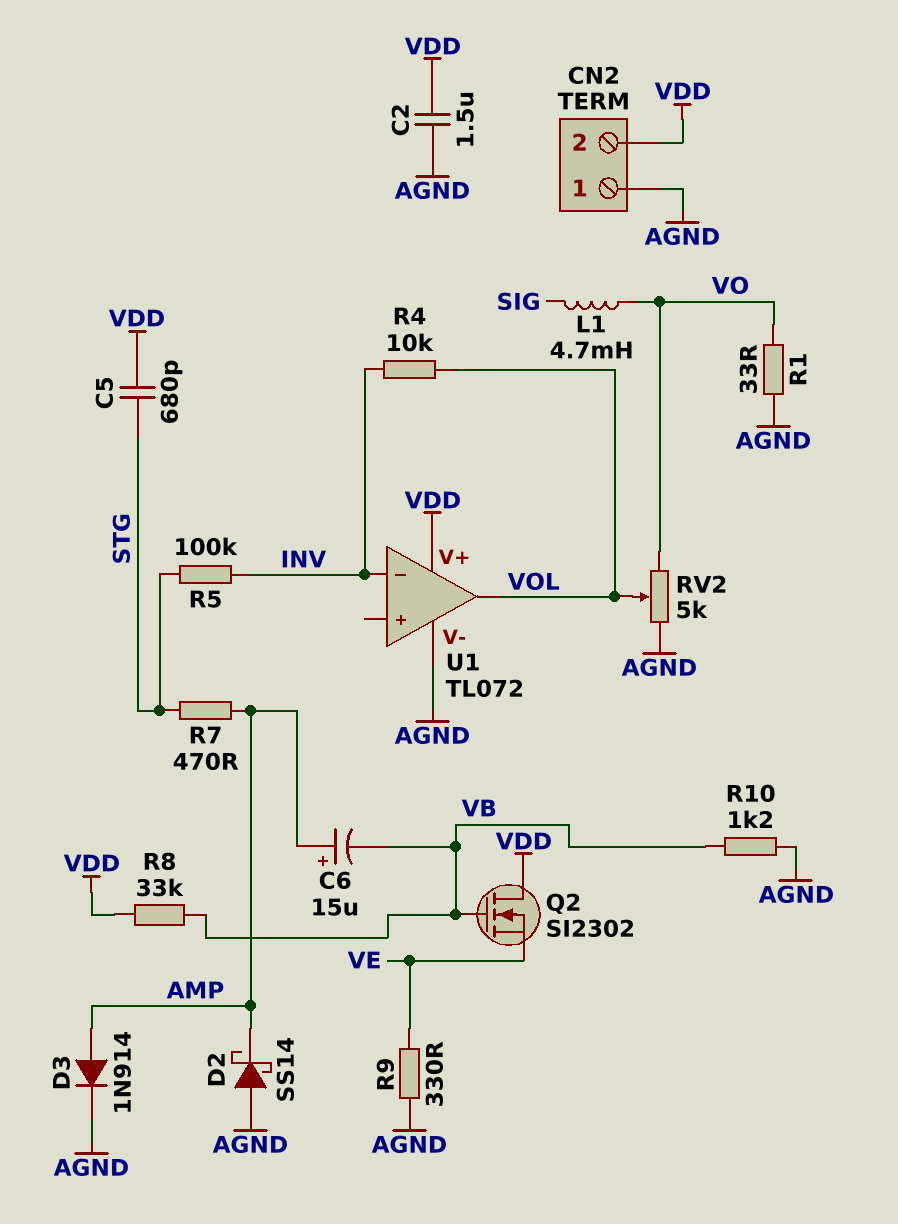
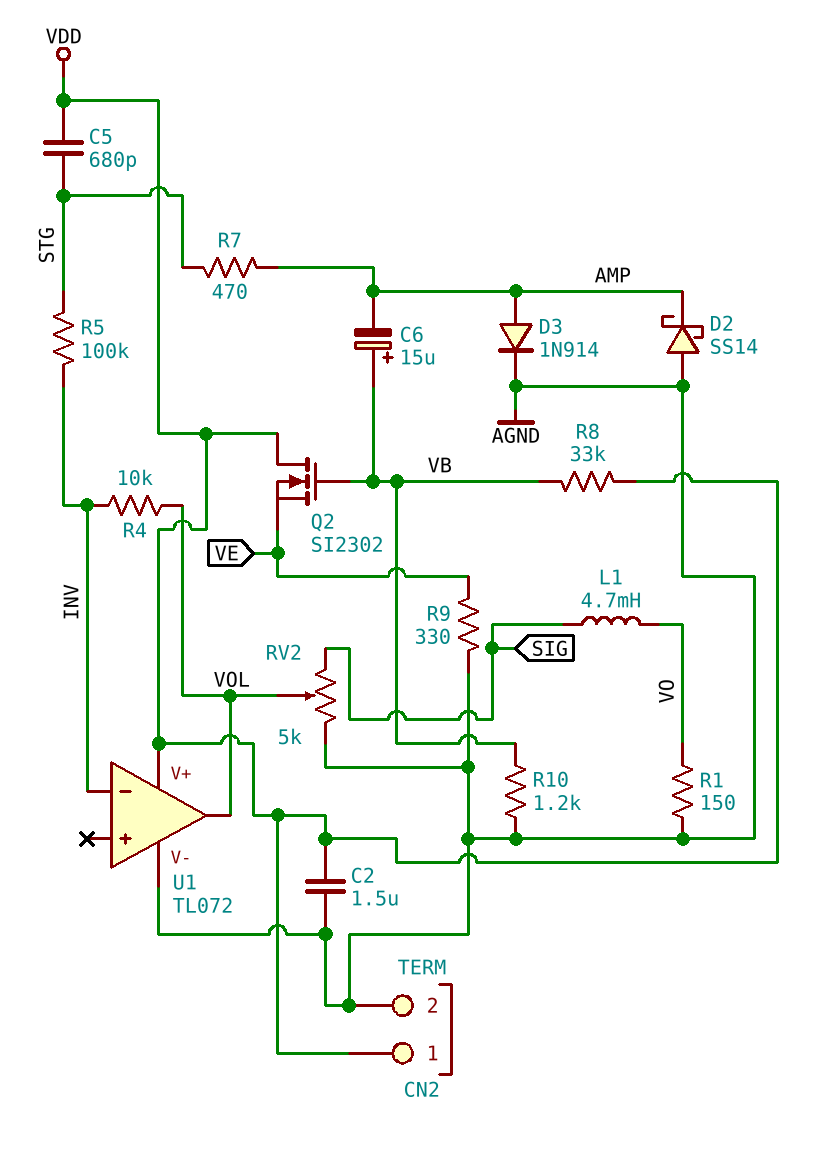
C6: 15uF (plus AMP, minus VB) -> 15uF (plus VB, minus AMP)
CN2 pin 1: AGND -> VDD
CN2 pin 2: VDD -> AGND
R1: 33 (AGND, VO) -> 150 (AGND, VO)
RV2: 5k (AGND, VO, wiper VOL) -> 5k (AGND, SIG, wiper VOL)

